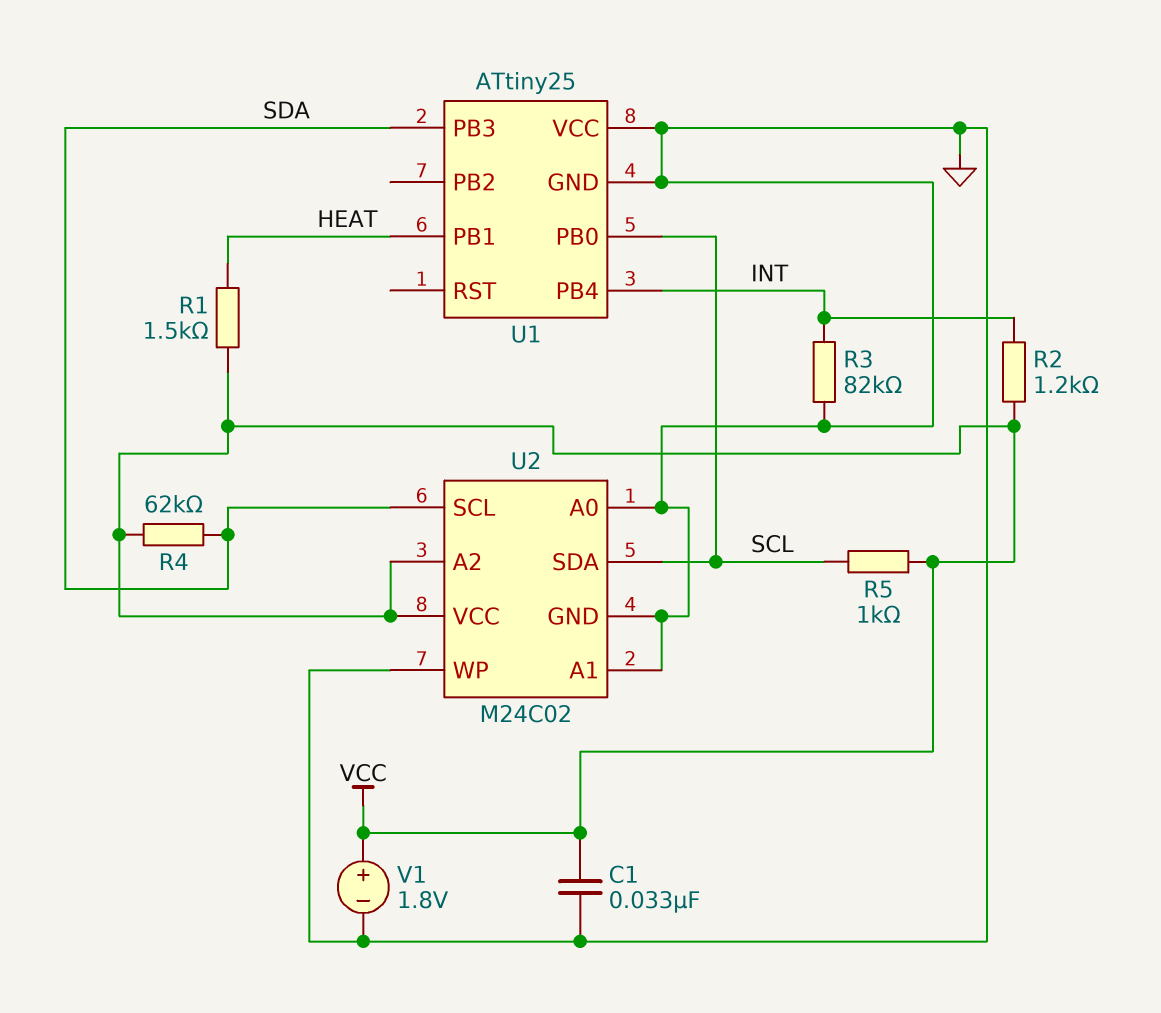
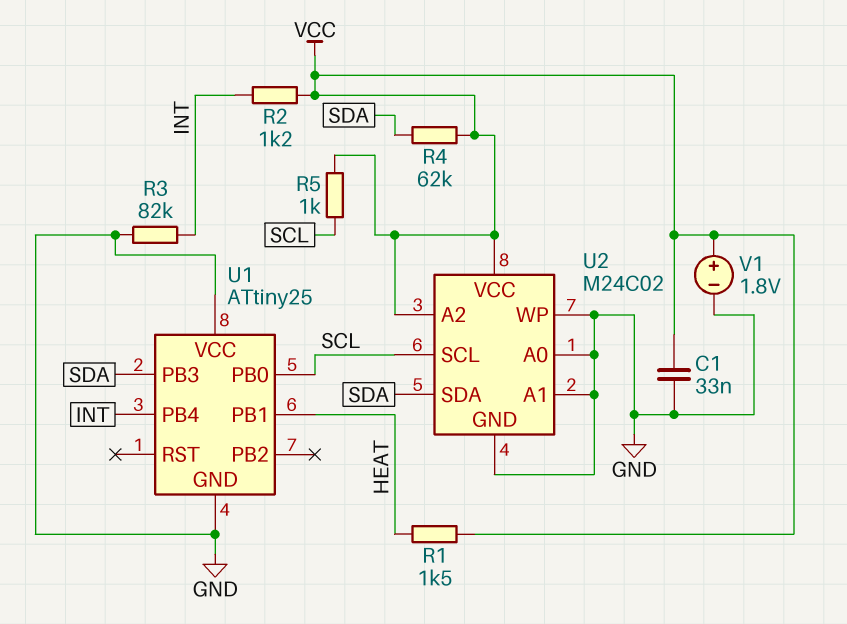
U2 pin SCL: SDA -> SCL
U2 pin SDA: SCL -> SDA

